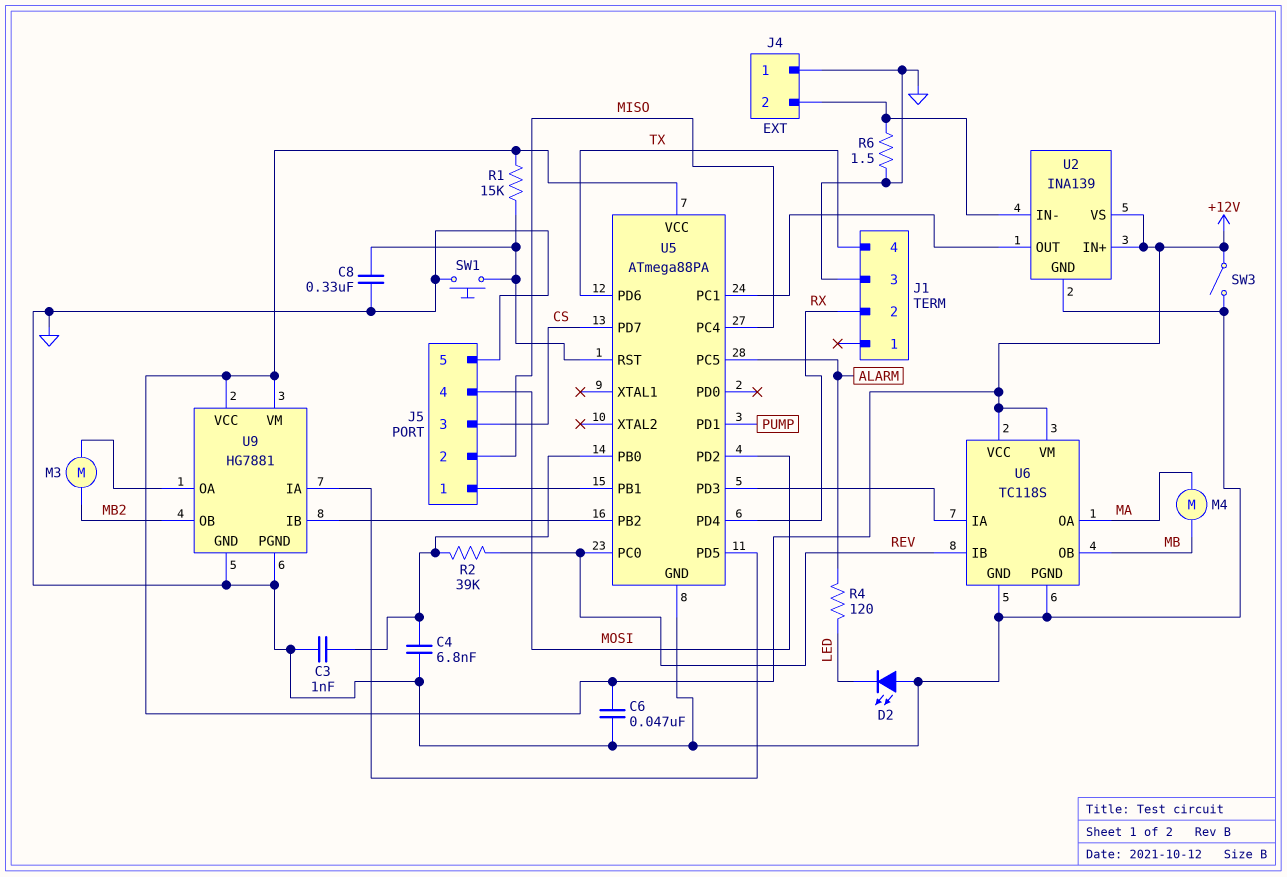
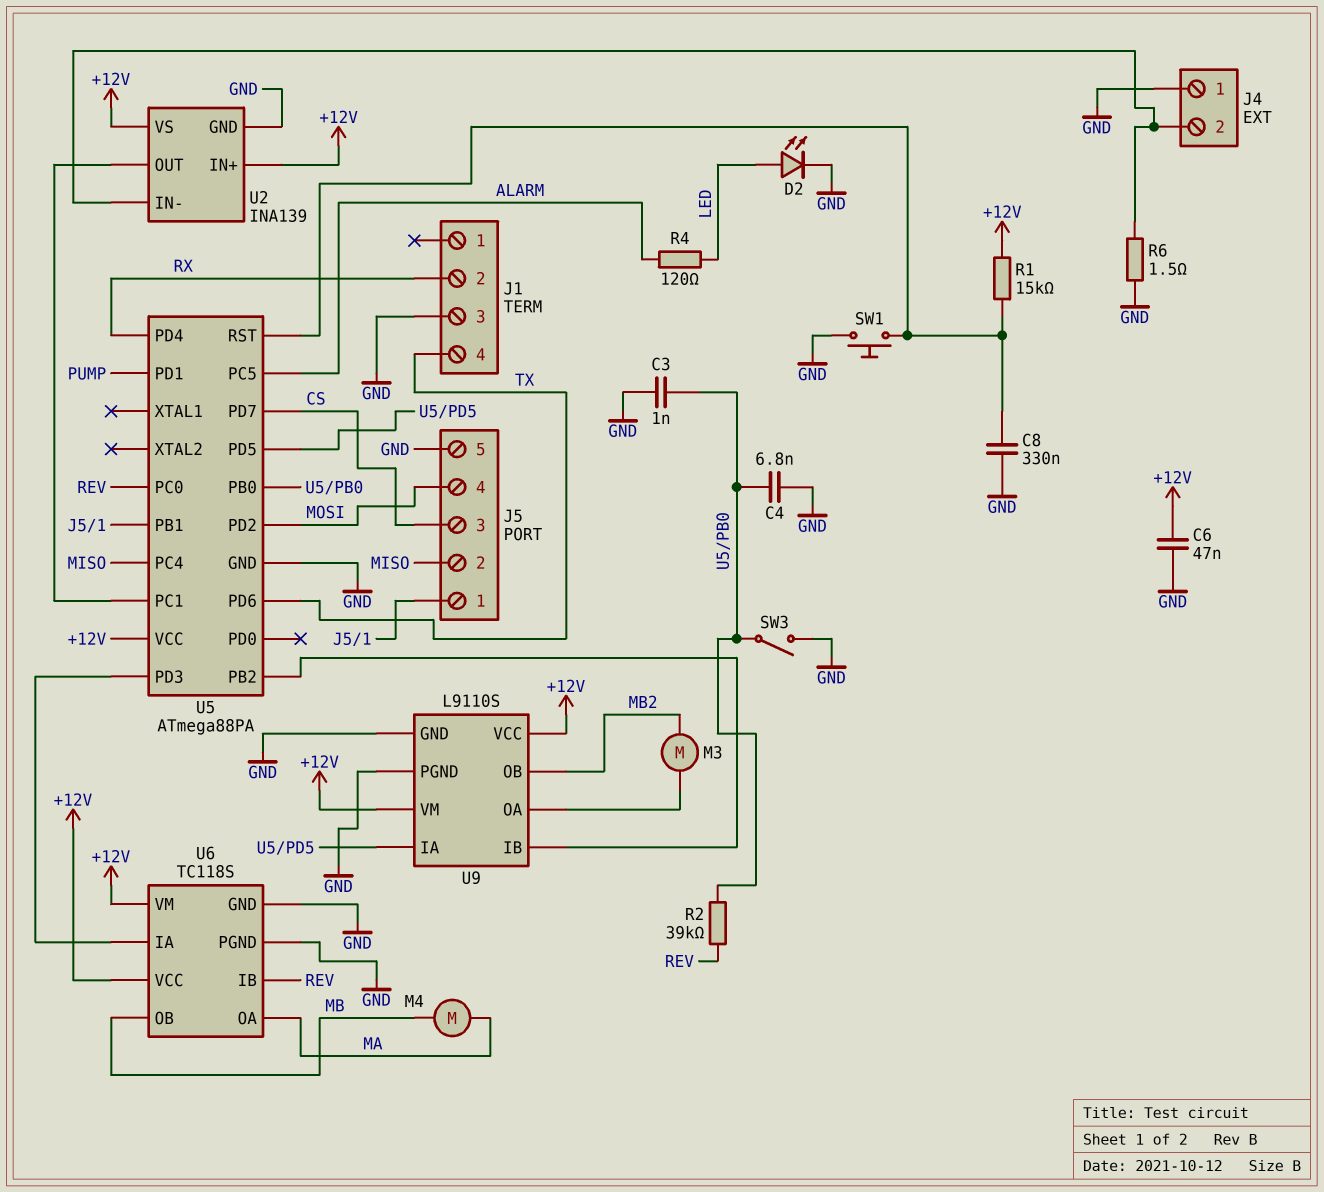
D2: LED (A GND, K LED) -> LED (A LED, K GND)
SW3: switch (+12V, GND) -> switch (GND, U5/PB0)
U9: HG7881 -> L9110S

